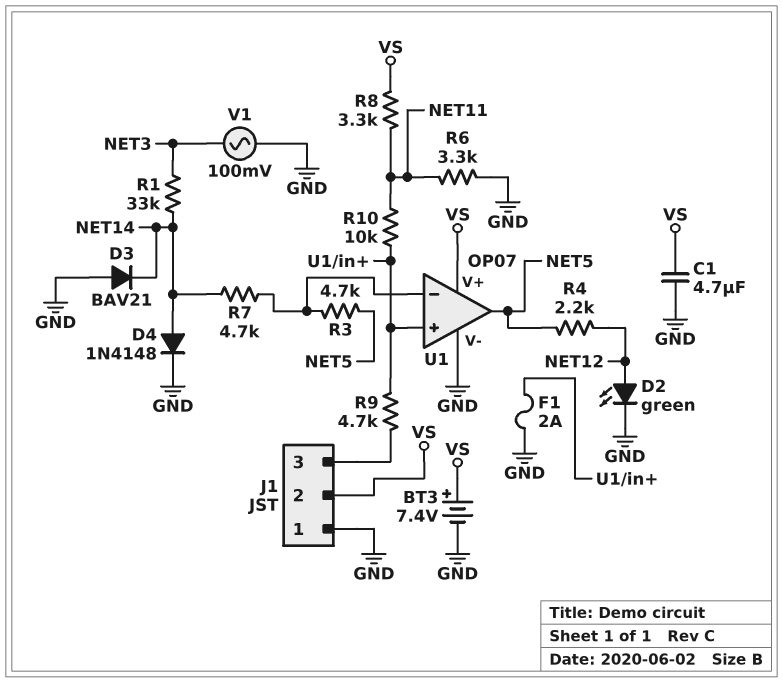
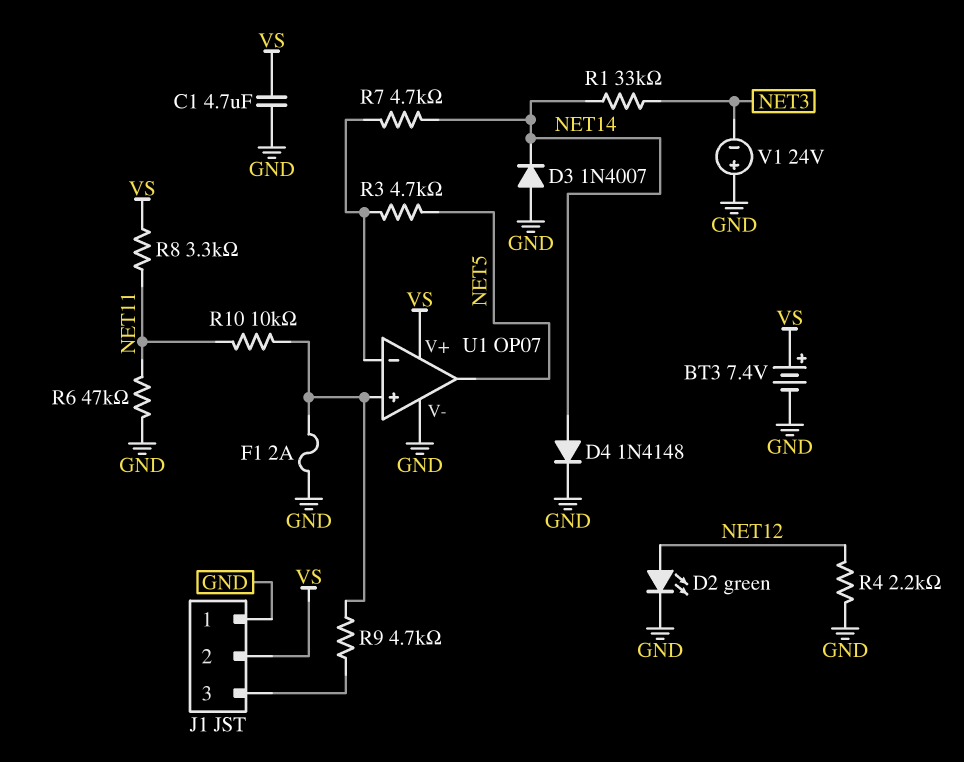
D3: diode BAV21 (A GND, K NET14) -> diode 1N4007 (A GND, K NET14)
R4: 2.2k (NET5, NET12) -> 2.2k (GND, NET12)
R6: 3.3k (GND, NET11) -> 47k (GND, NET11)
V1: AC 100mV (GND, NET3) -> 24V (plus GND, minus NET3)

